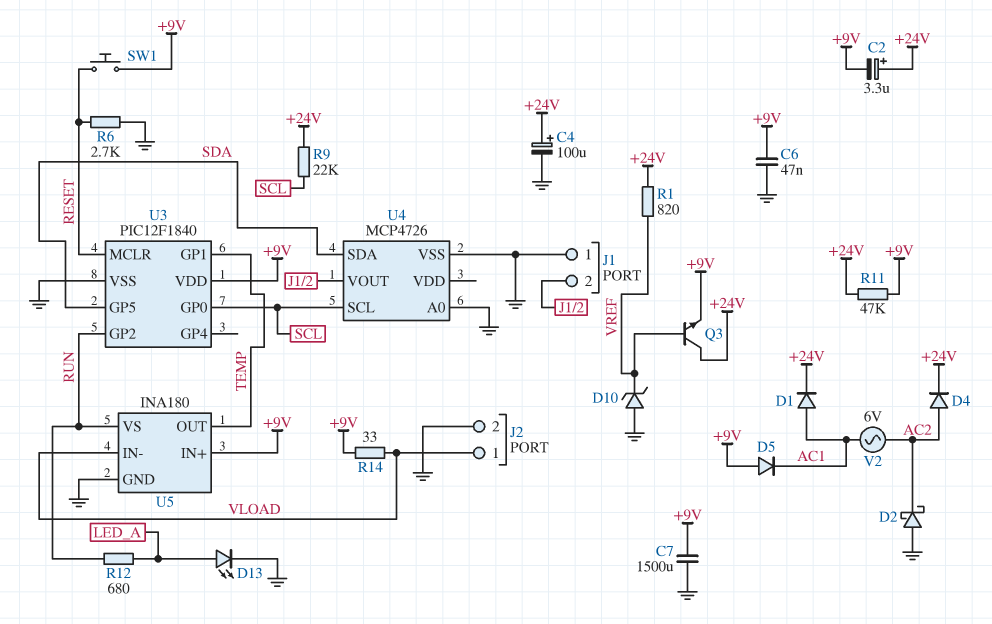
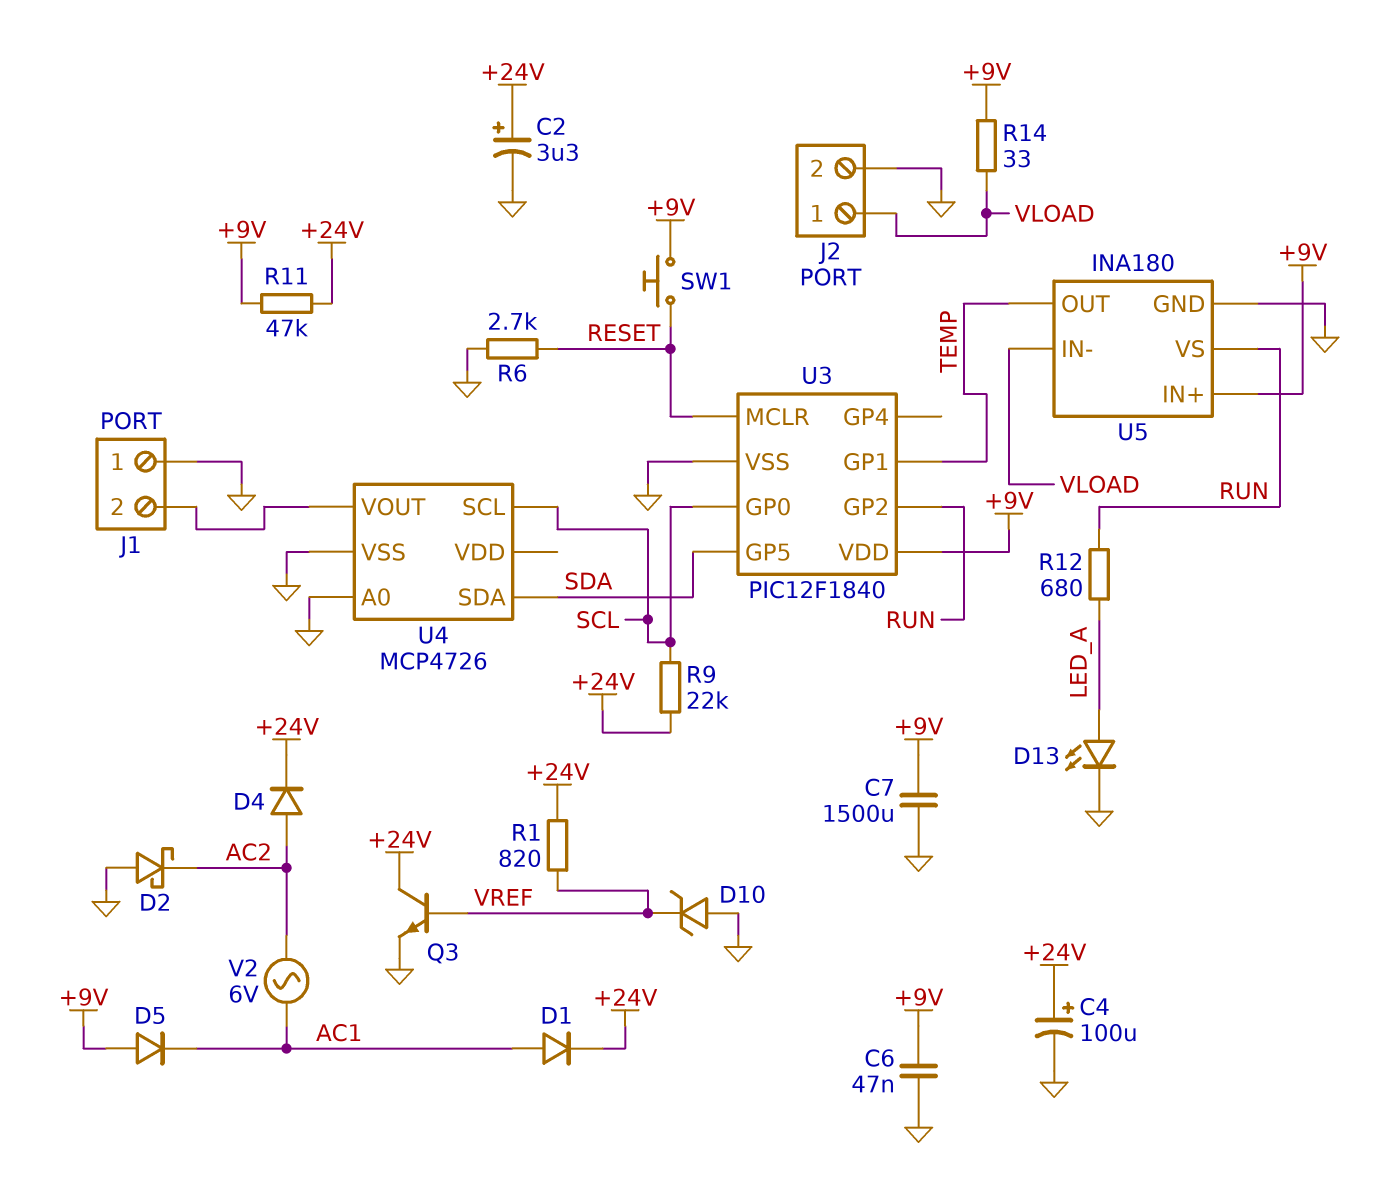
C2: 3.3uF (plus +24V, minus +9V) -> 3.3uF (plus +24V, minus GND)
Q3: NPN (B VREF, C +24V, E +9V) -> NPN (B VREF, C +24V, E GND)

